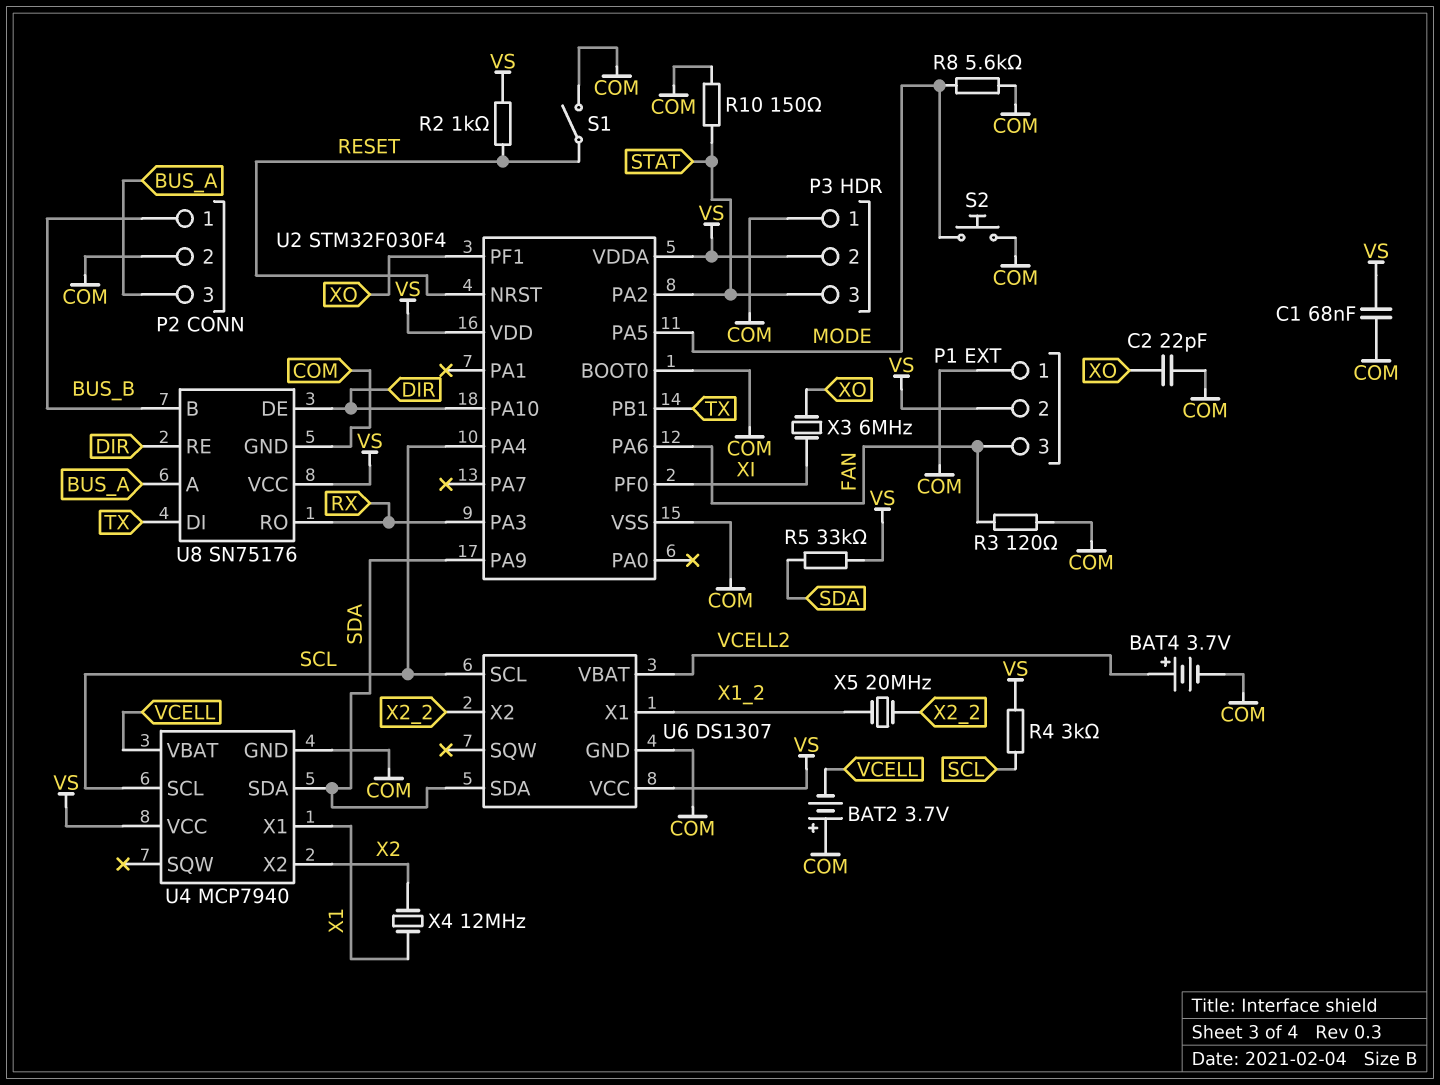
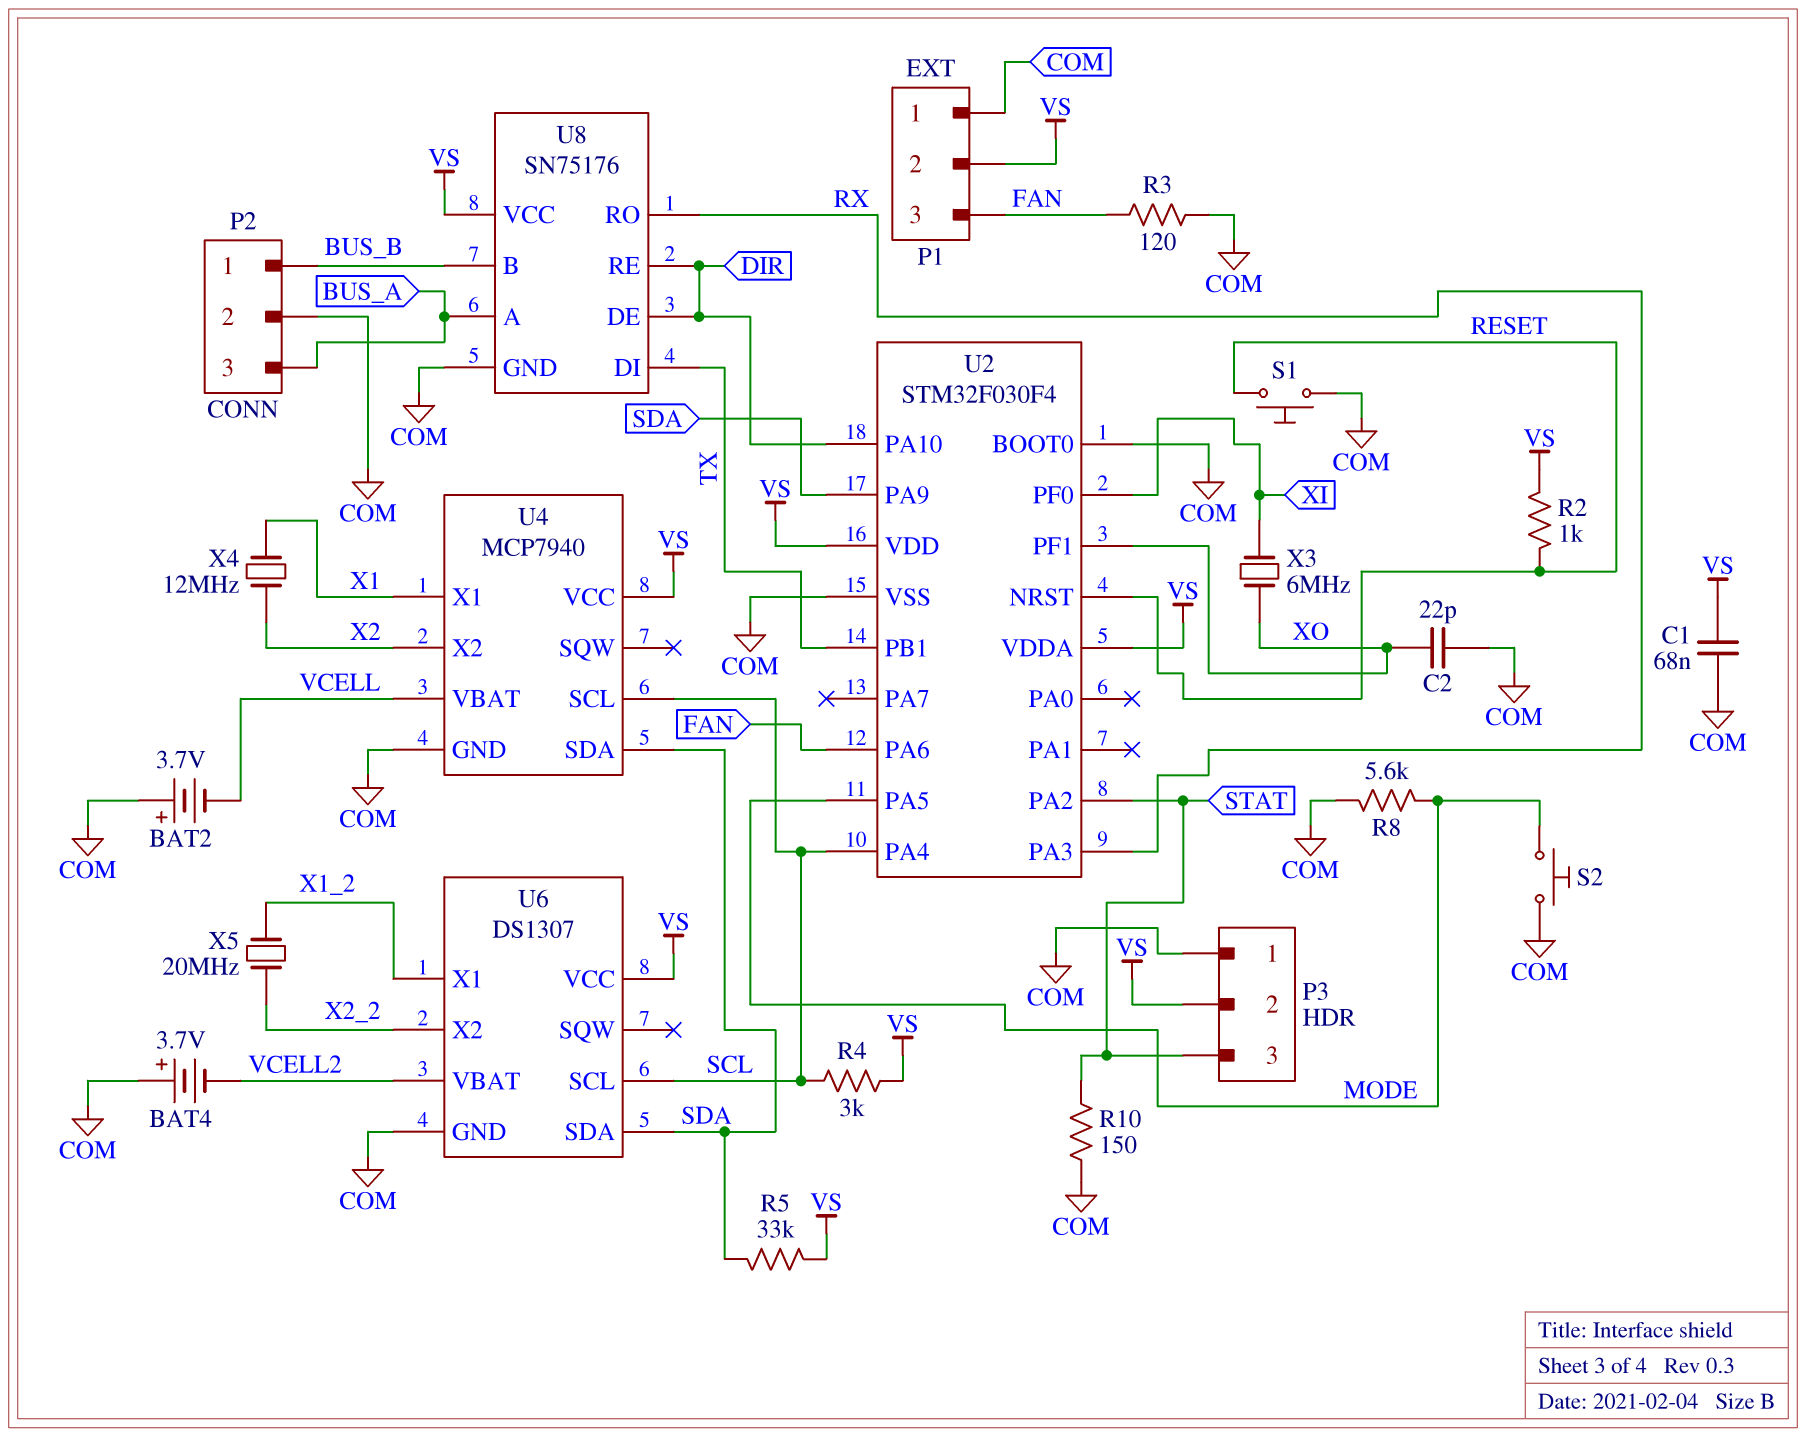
BAT4: 3.7V (plus VCELL2, minus COM) -> 3.7V (plus COM, minus VCELL2)
S1: switch (COM, RESET) -> button (COM, RESET)

